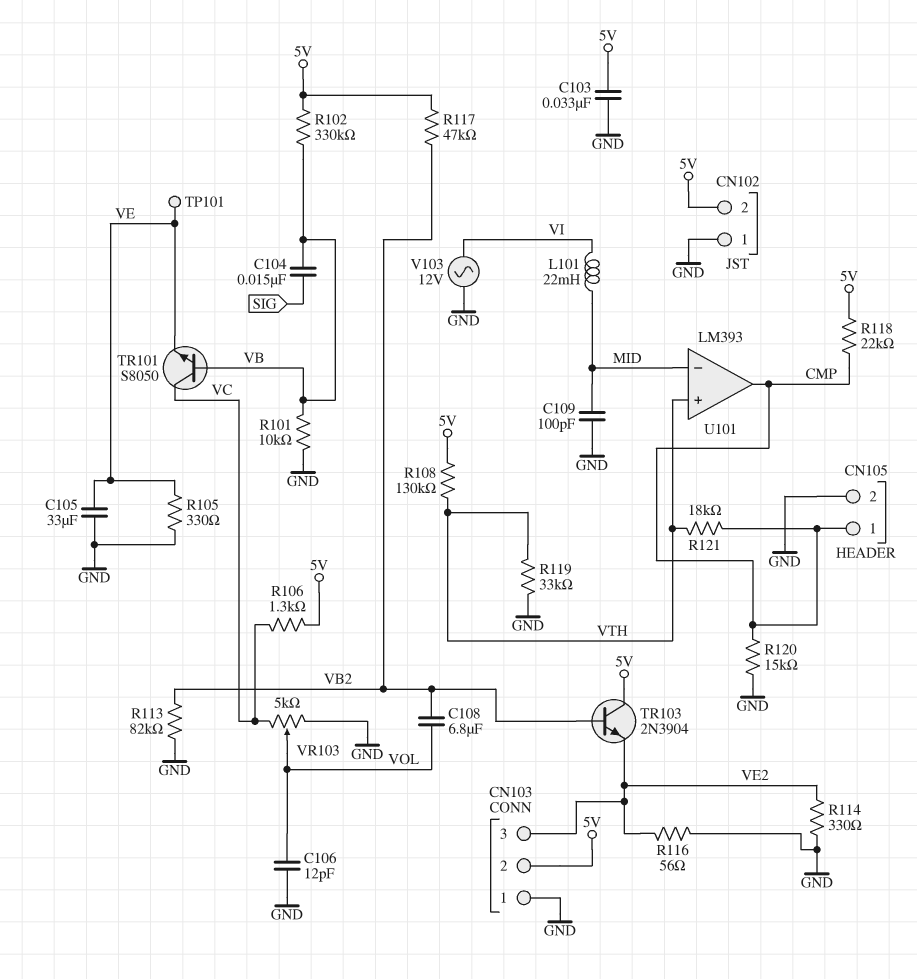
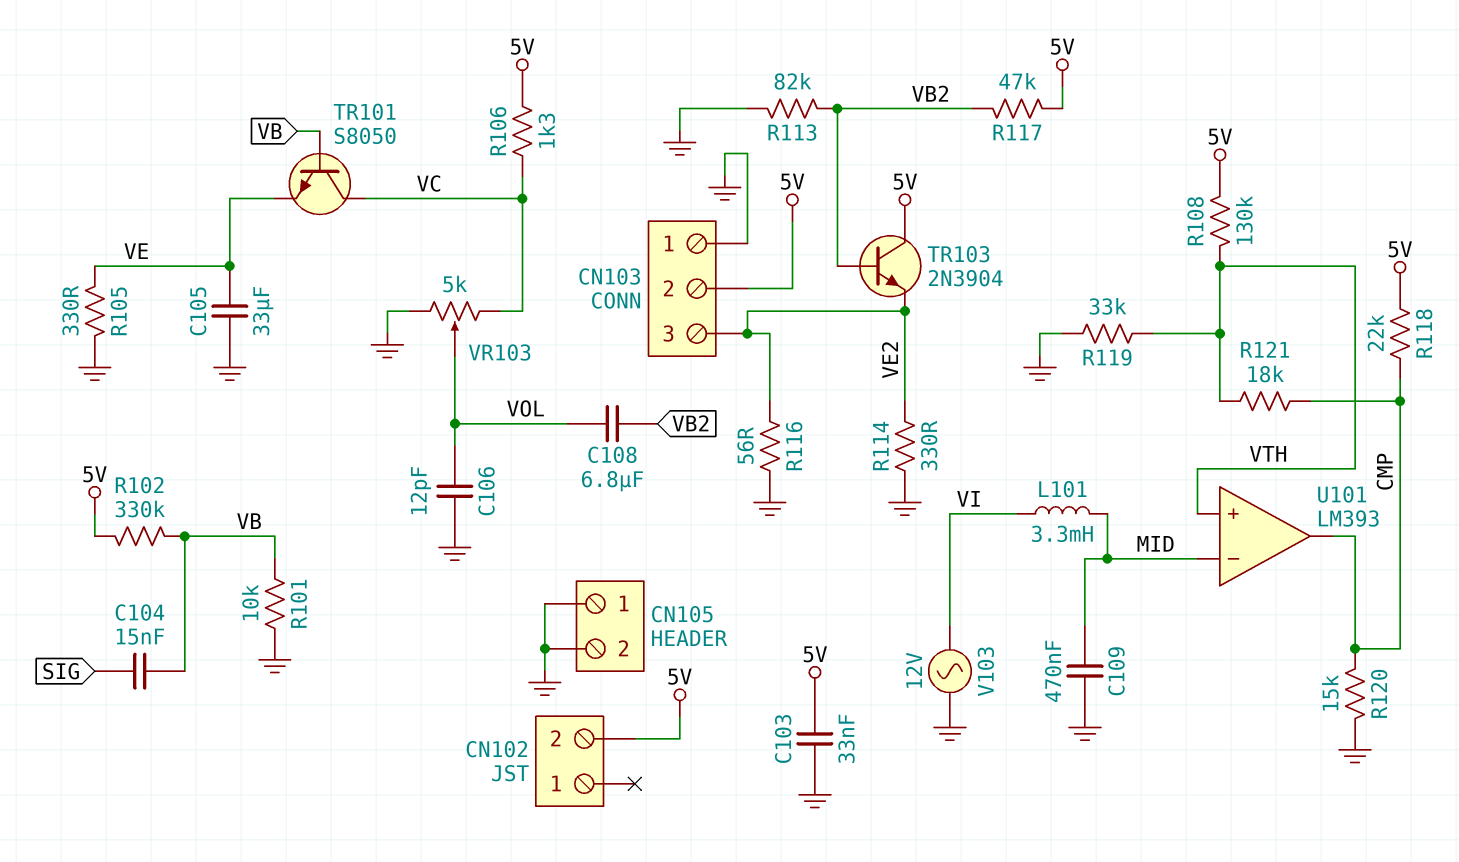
C109: 100pF (GND, MID) -> 470nF (GND, MID)
CN102 pin 1: GND -> none
CN105 pin 1: CMP -> GND
L101: 22mH (MID, VI) -> 3.3mH (MID, VI)
TP101: test point (VE) -> none

